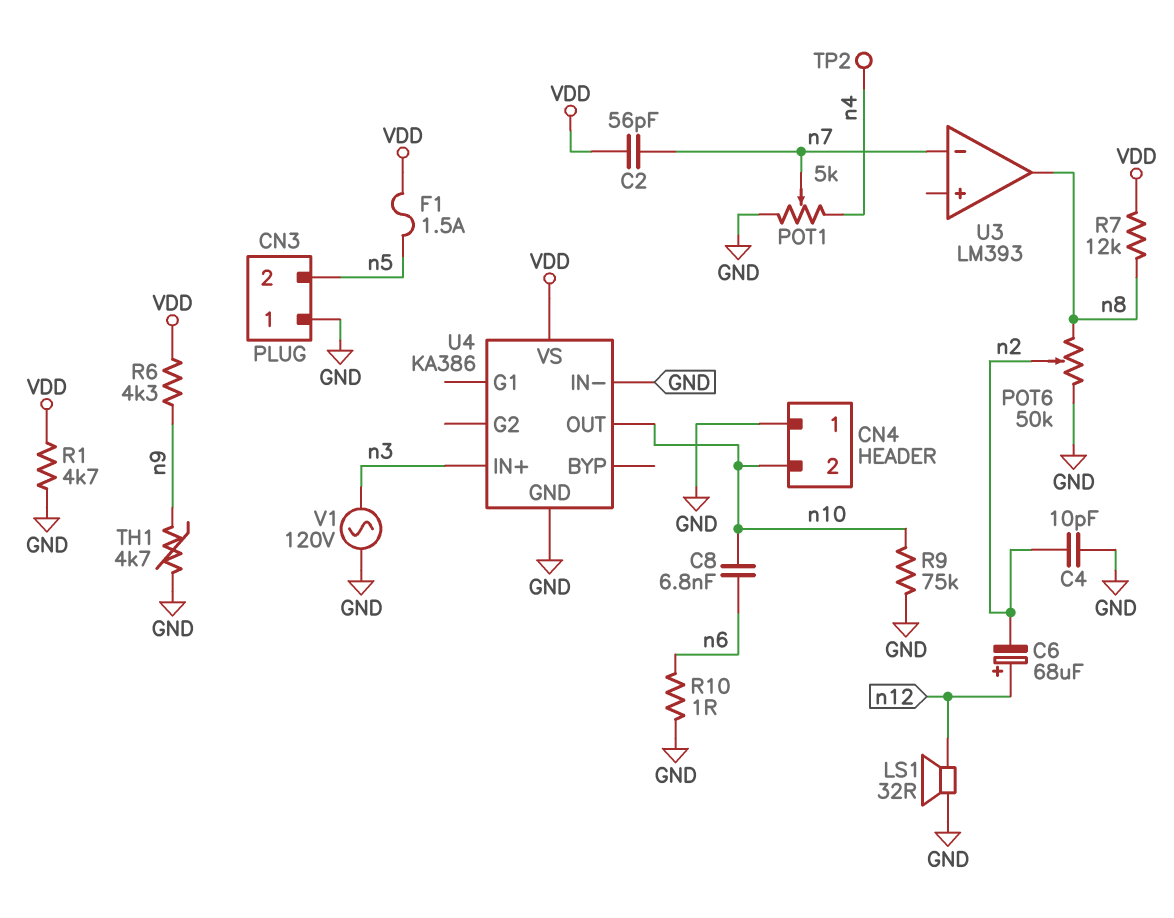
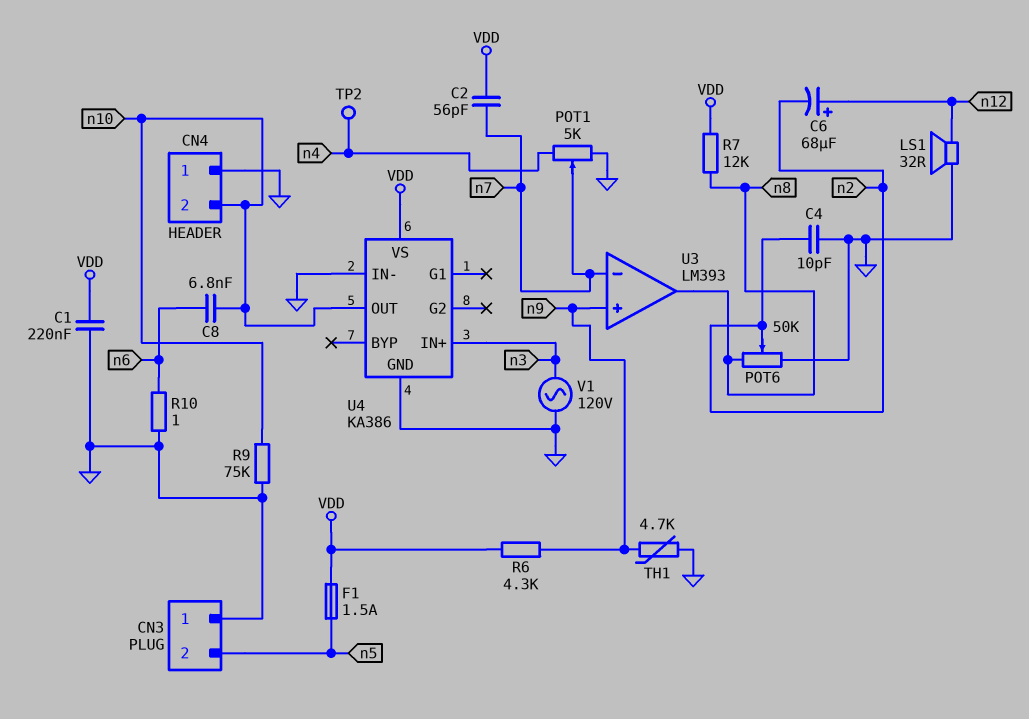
C1: none -> 220nF (GND, VDD)
R1: 4.7k (GND, VDD) -> none
U3 pin in+: none -> n9

